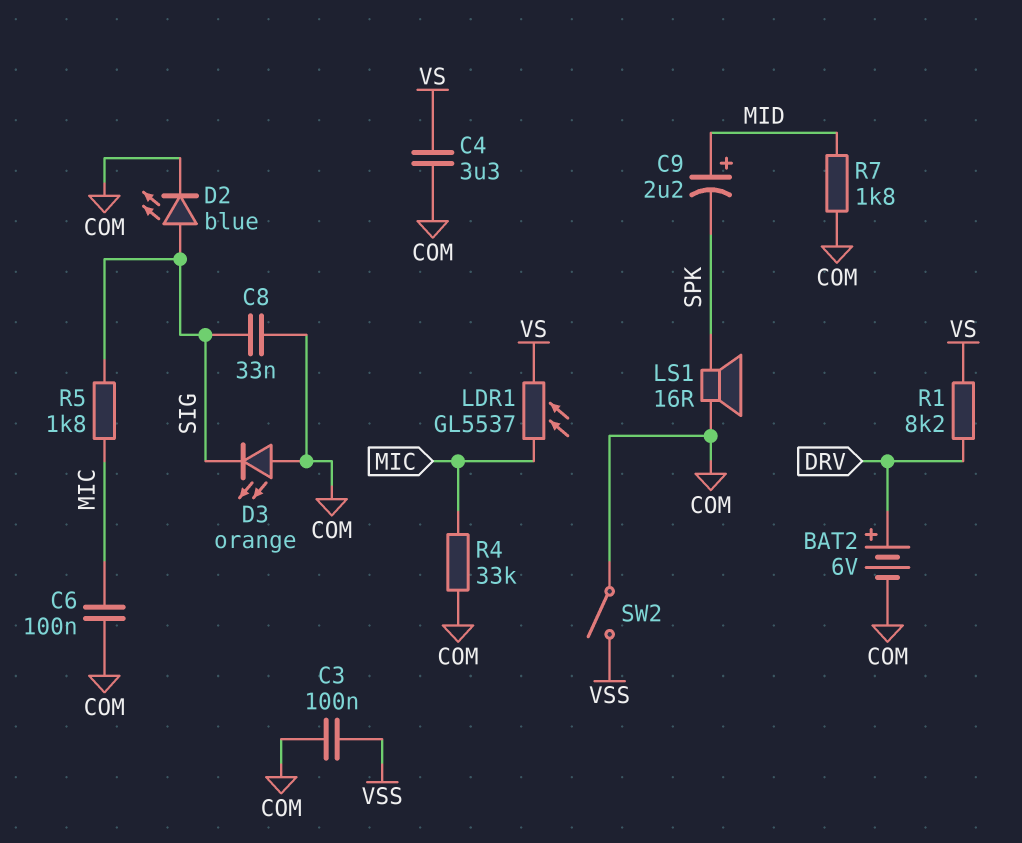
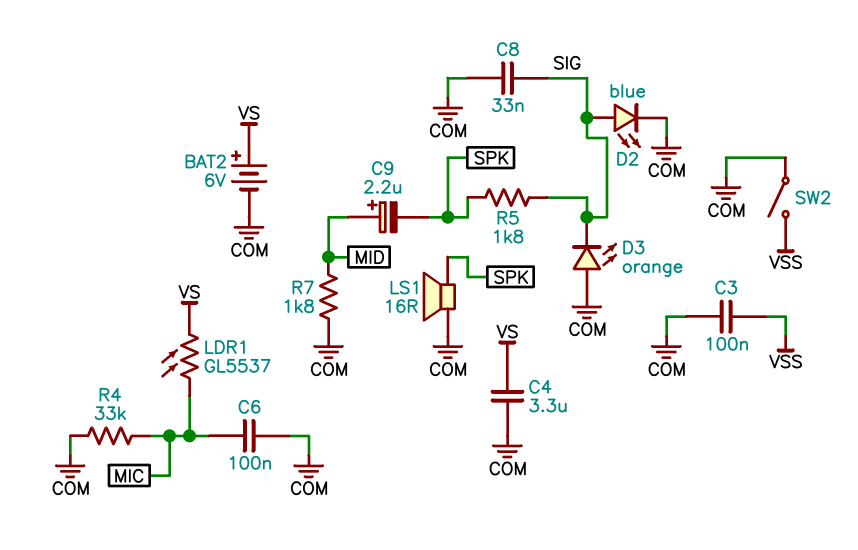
BAT2: 6V (plus DRV, minus COM) -> 6V (plus VS, minus COM)
R1: 8.2k (DRV, VS) -> none
R5: 1.8k (MIC, SIG) -> 1.8k (SIG, SPK)

